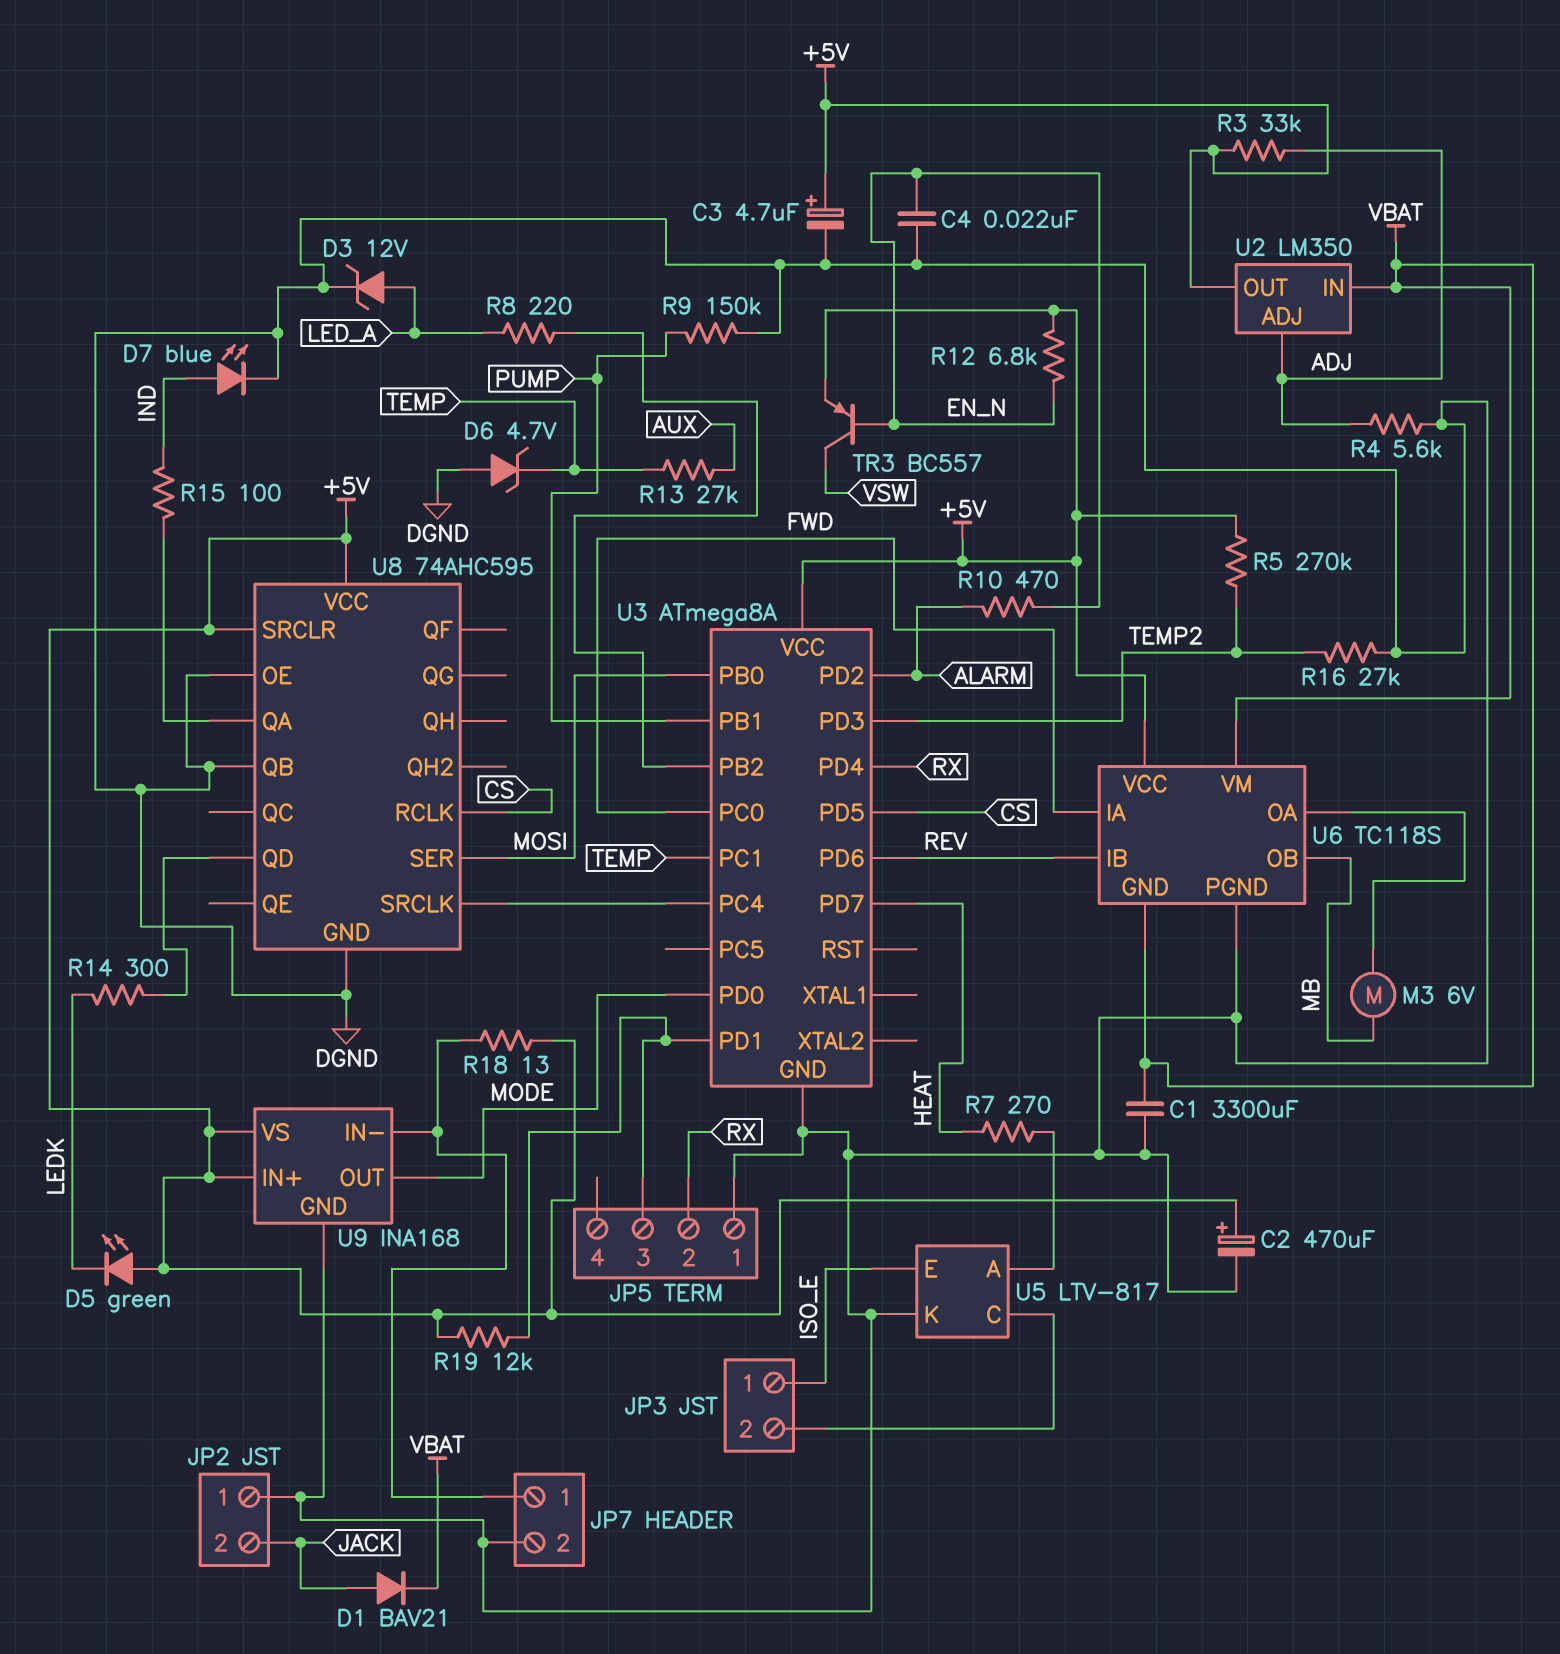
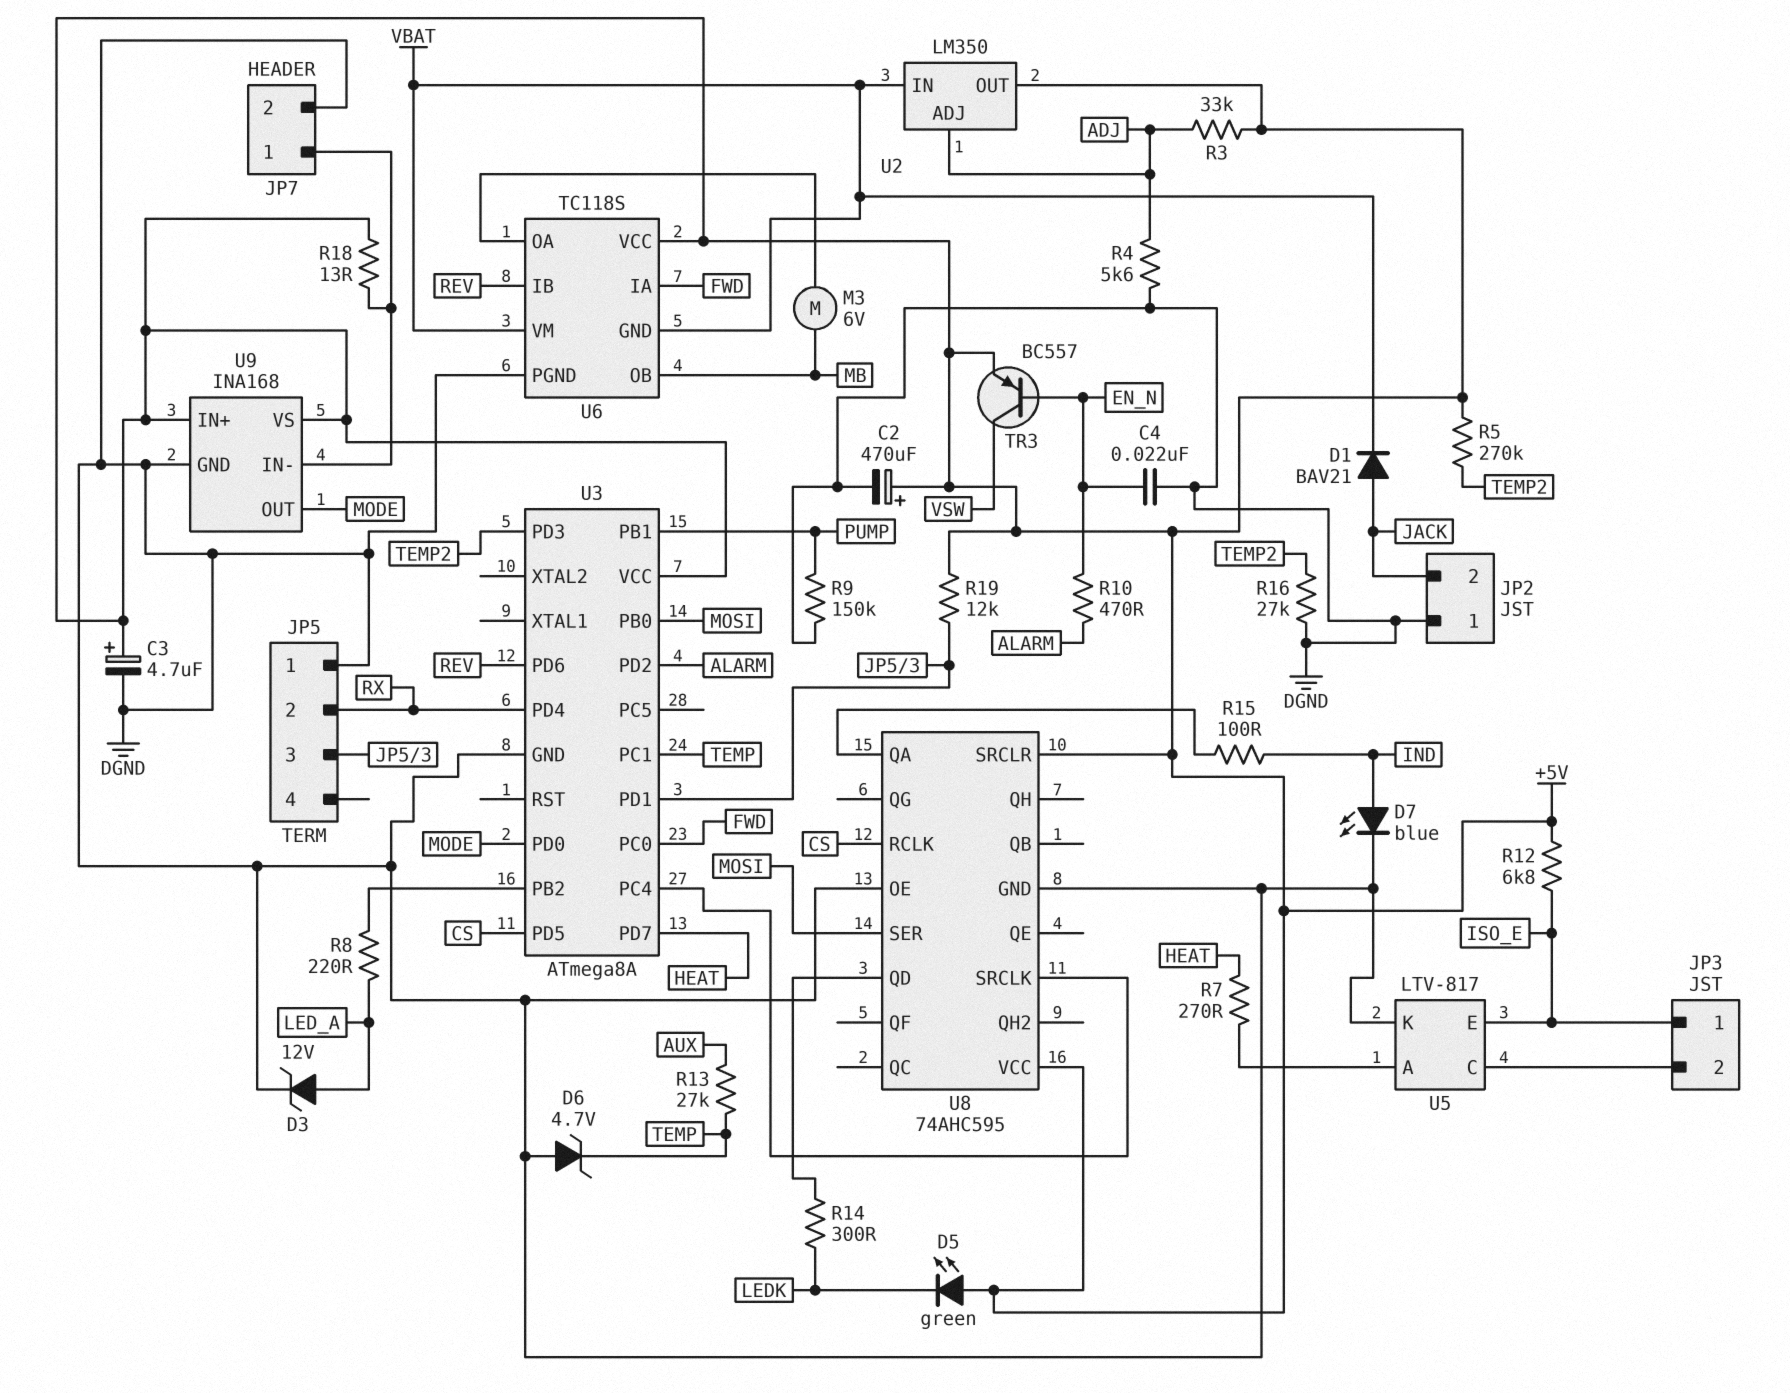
C1: 3300uF (DGND, VBAT) -> none
R12: 6.8k (+5V, EN_N) -> 6.8k (+5V, ISO_E)
U8 pin QB: DGND -> none

